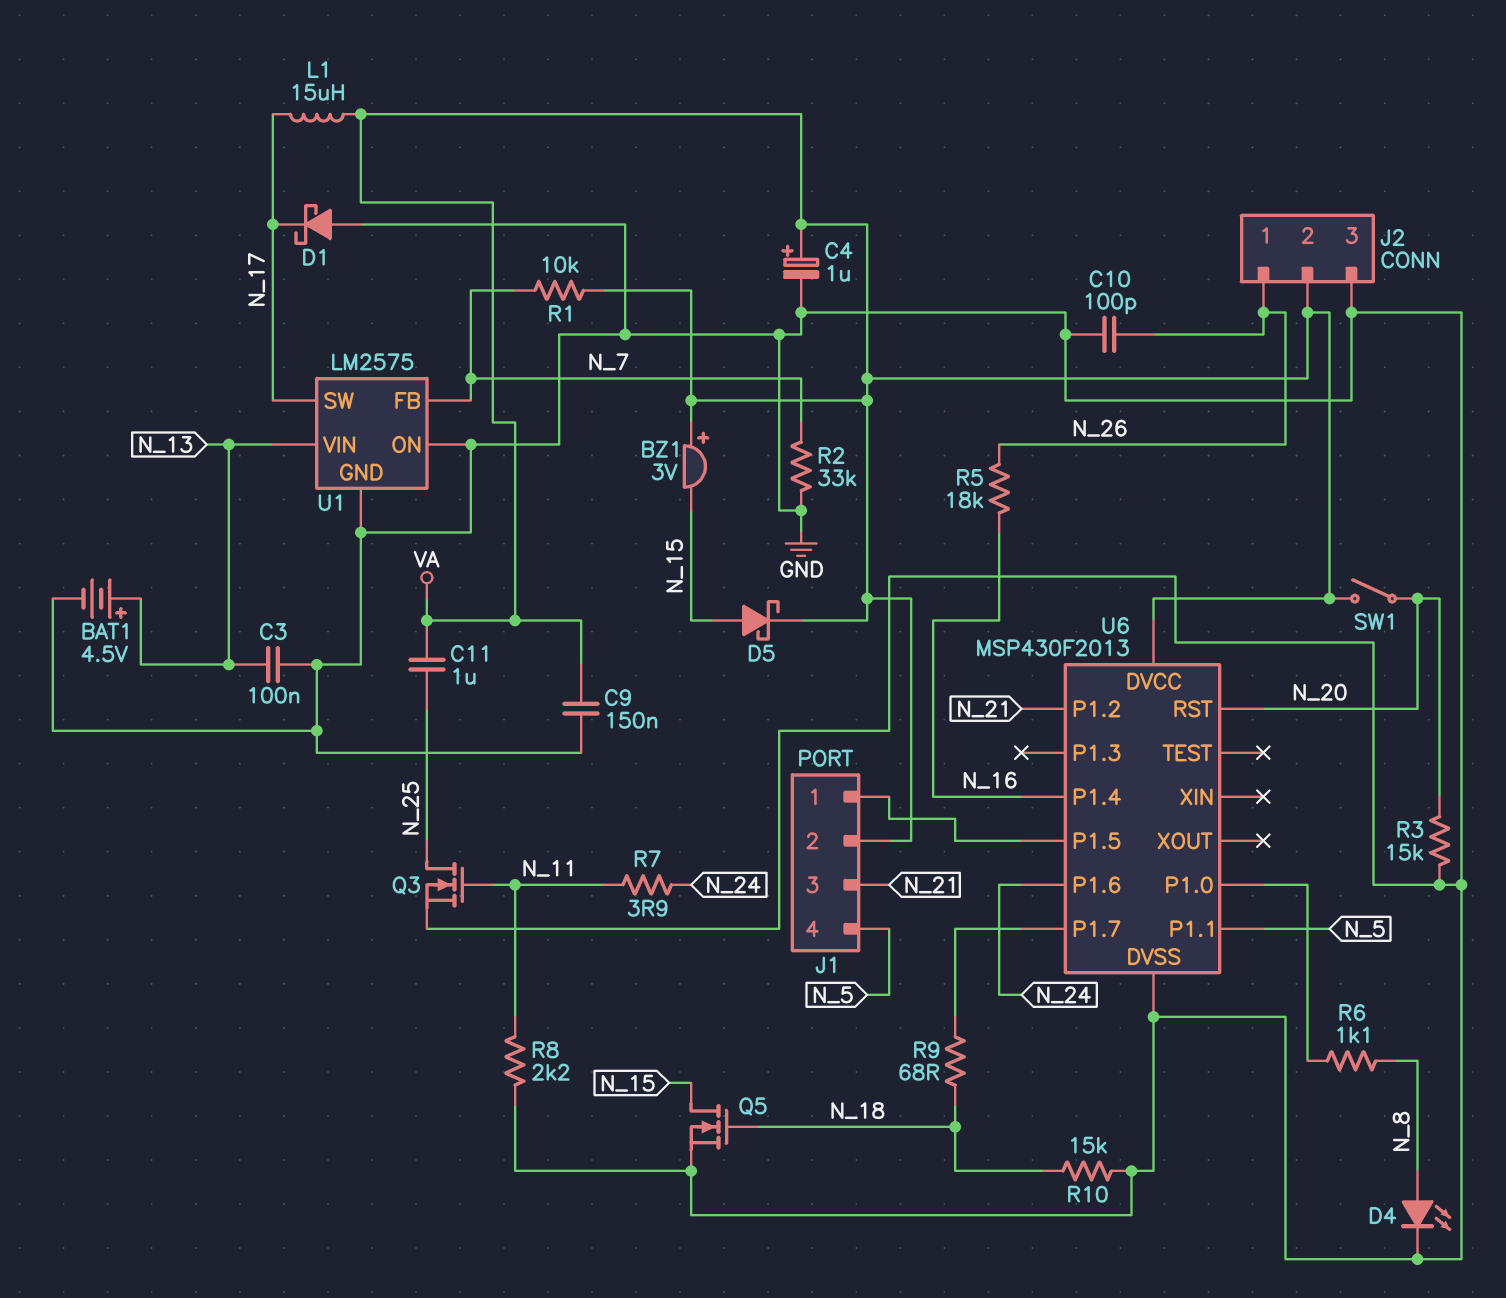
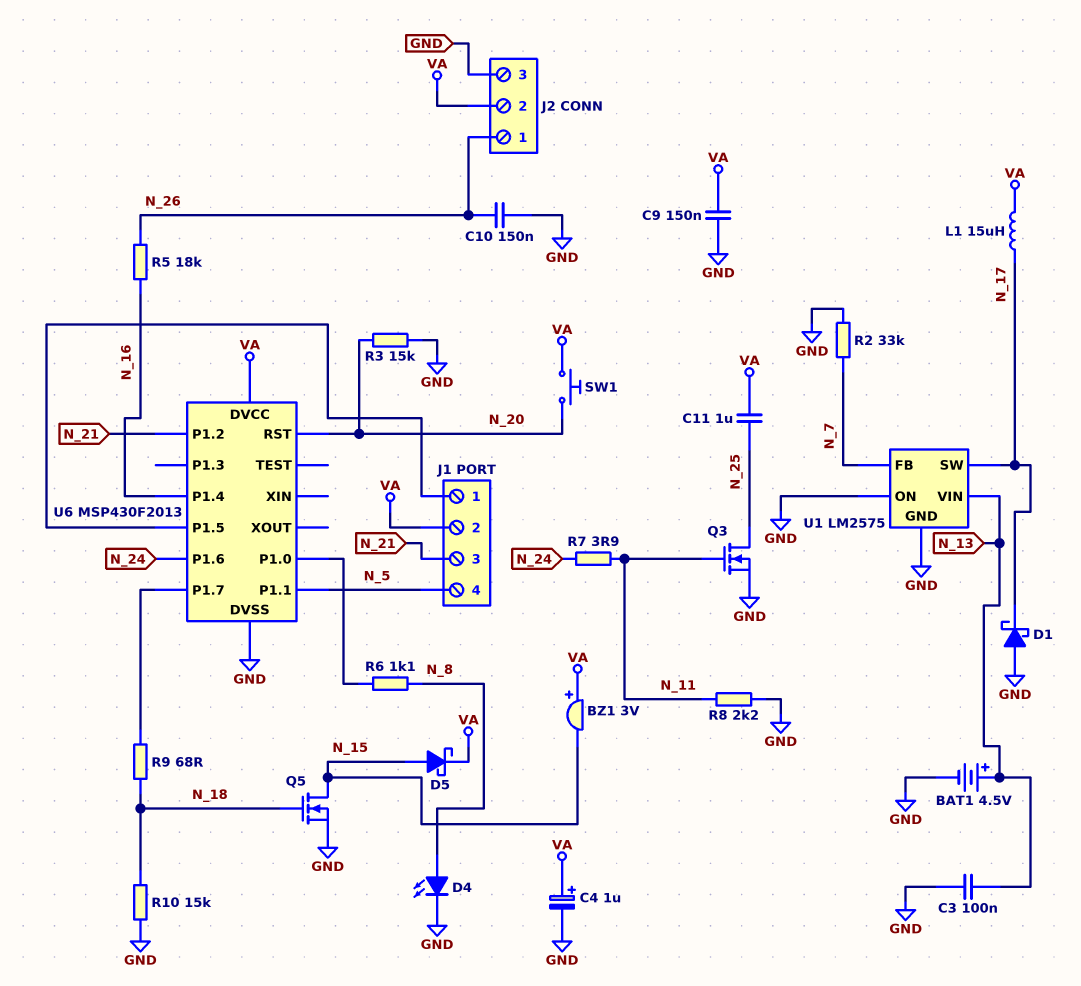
C10: 100pF (GND, N_26) -> 150nF (GND, N_26)
R1: 10k (N_7, VA) -> none
SW1: switch (N_20, VA) -> button (N_20, VA)

